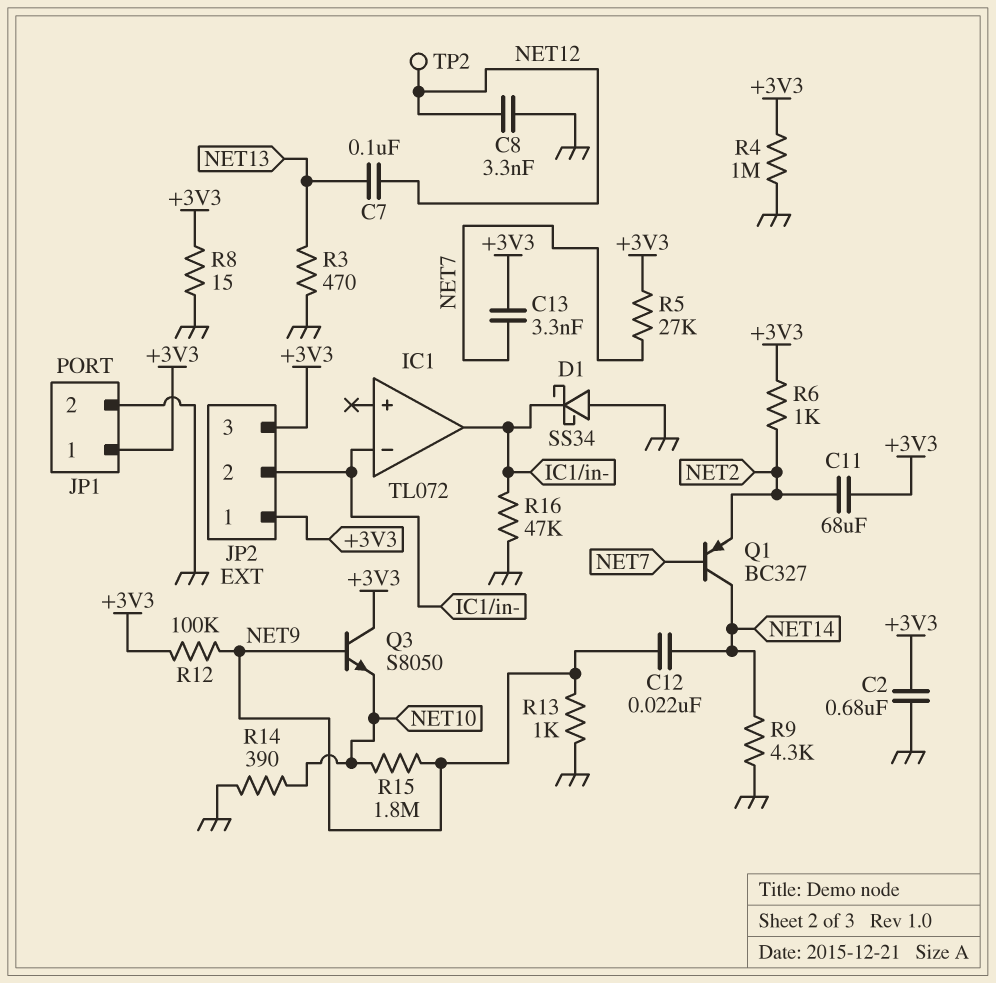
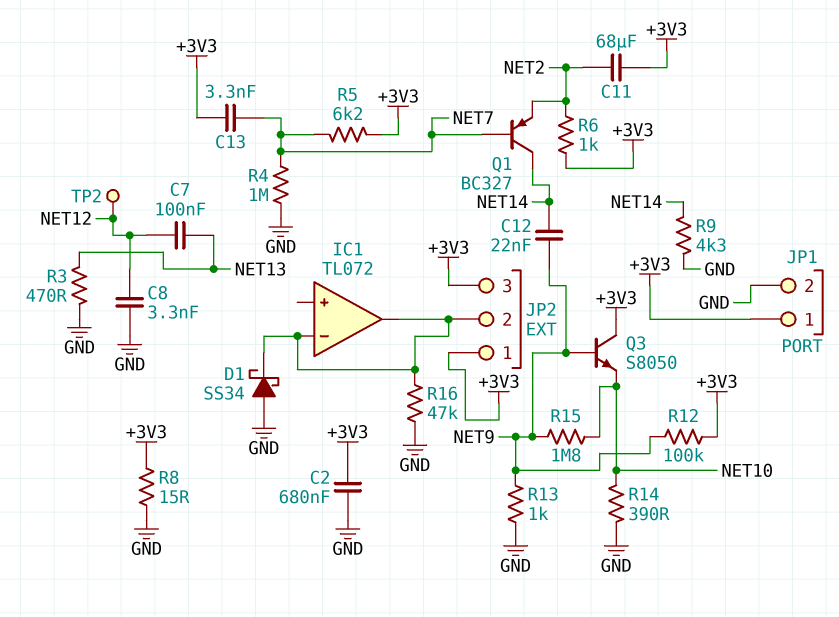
R4: 1M (+3V3, GND) -> 1M (GND, NET7)
R5: 27k (+3V3, NET7) -> 6.2k (+3V3, NET7)

